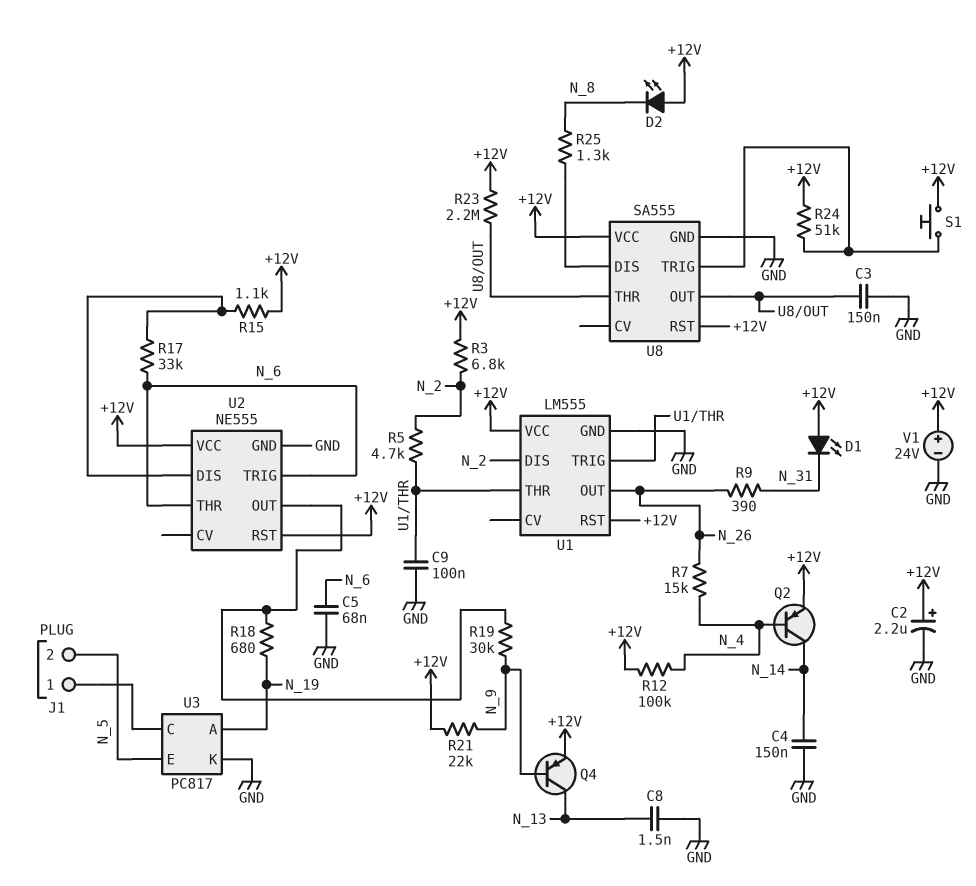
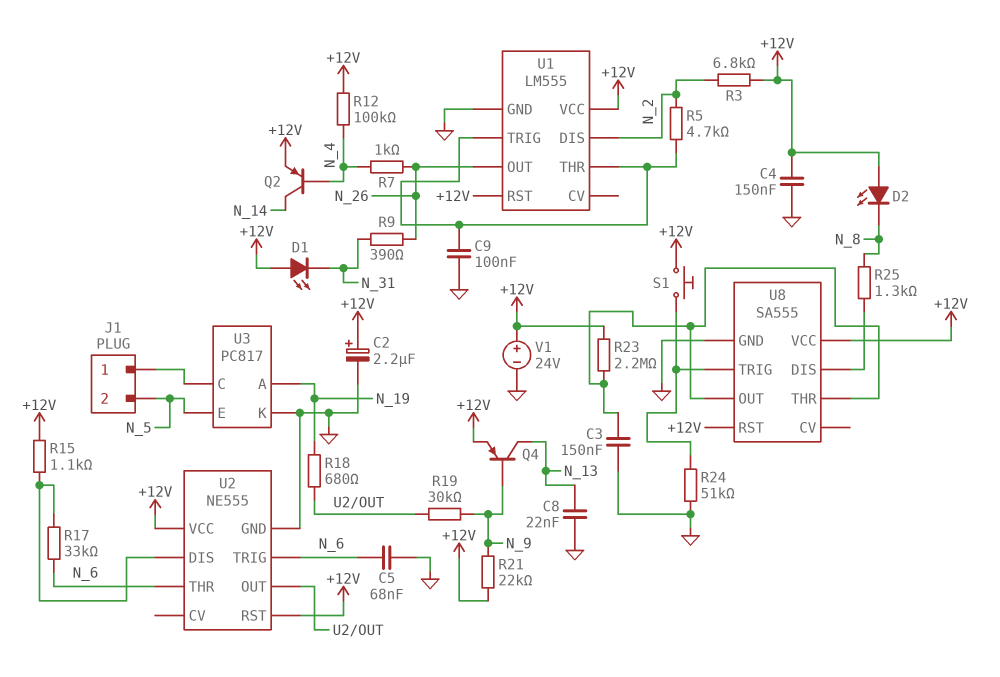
C4: 150nF (GND, N_14) -> 150nF (+12V, GND)
C8: 1.5nF (GND, N_13) -> 22nF (GND, N_13)
R7: 15k (N_4, N_26) -> 1k (N_4, N_26)
R24: 51k (+12V, U8/TRIG) -> 51k (GND, U8/TRIG)

